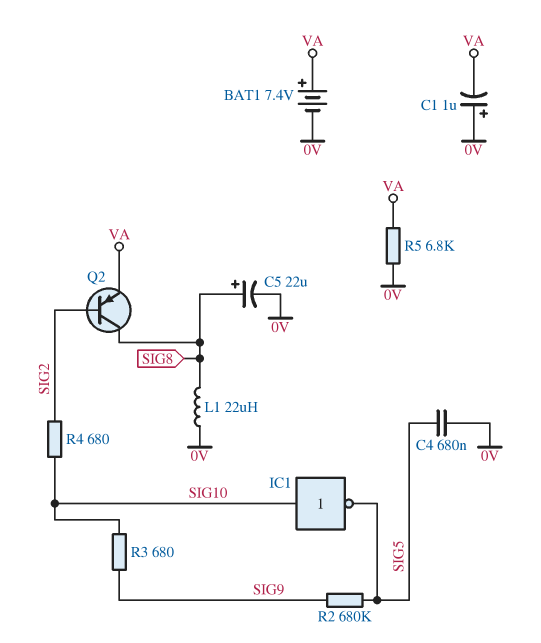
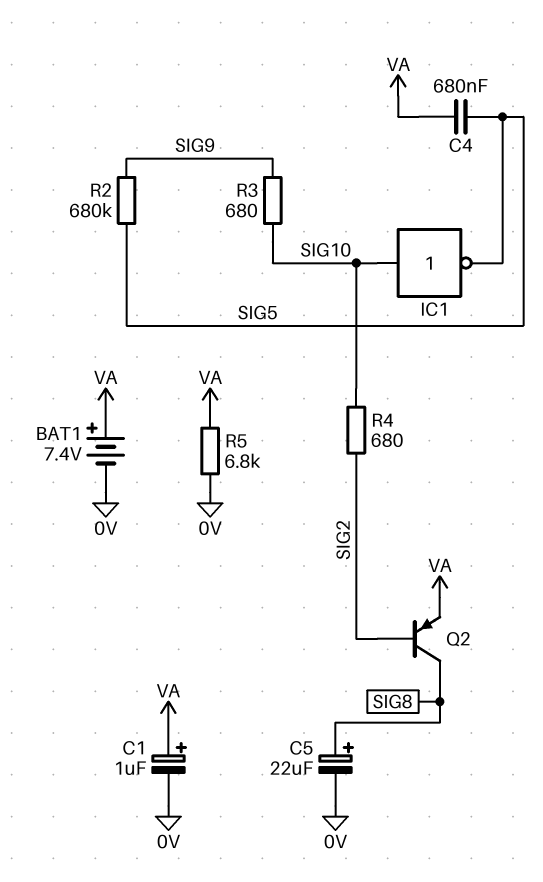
C1: 1uF (plus 0V, minus VA) -> 1uF (plus VA, minus 0V)
C4: 680nF (0V, SIG5) -> 680nF (SIG5, VA)
L1: 22uH (0V, SIG8) -> none

